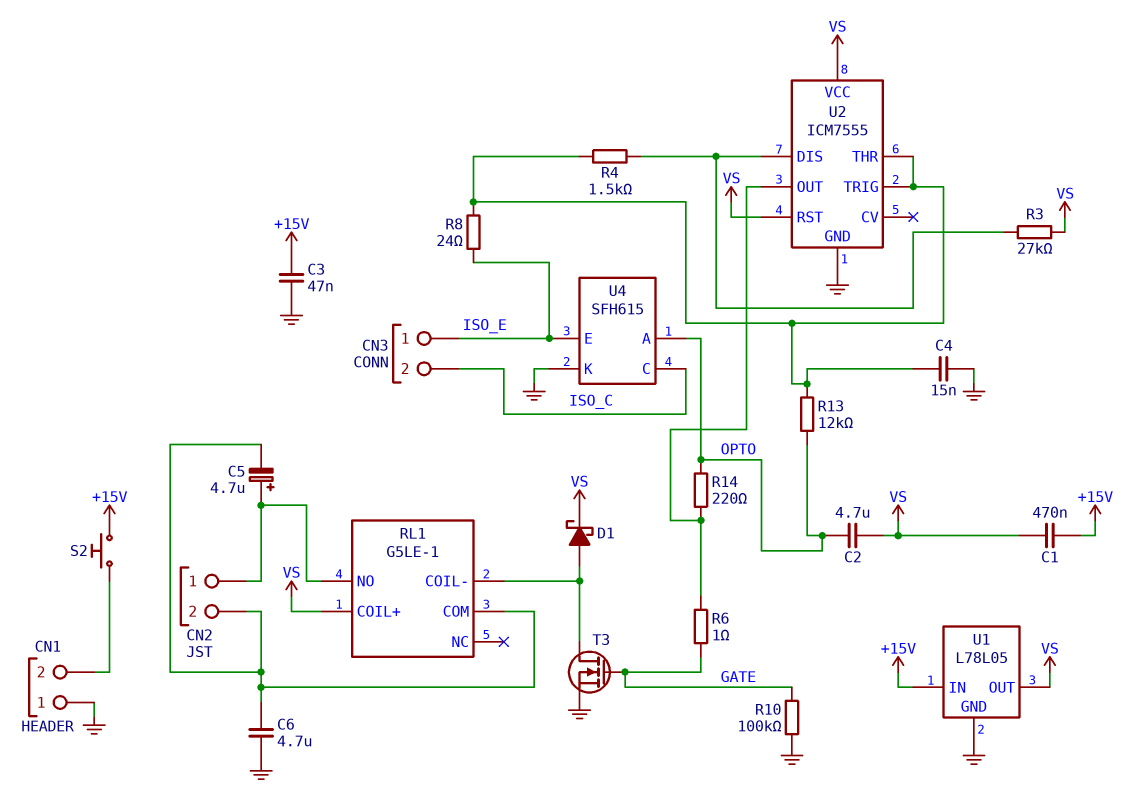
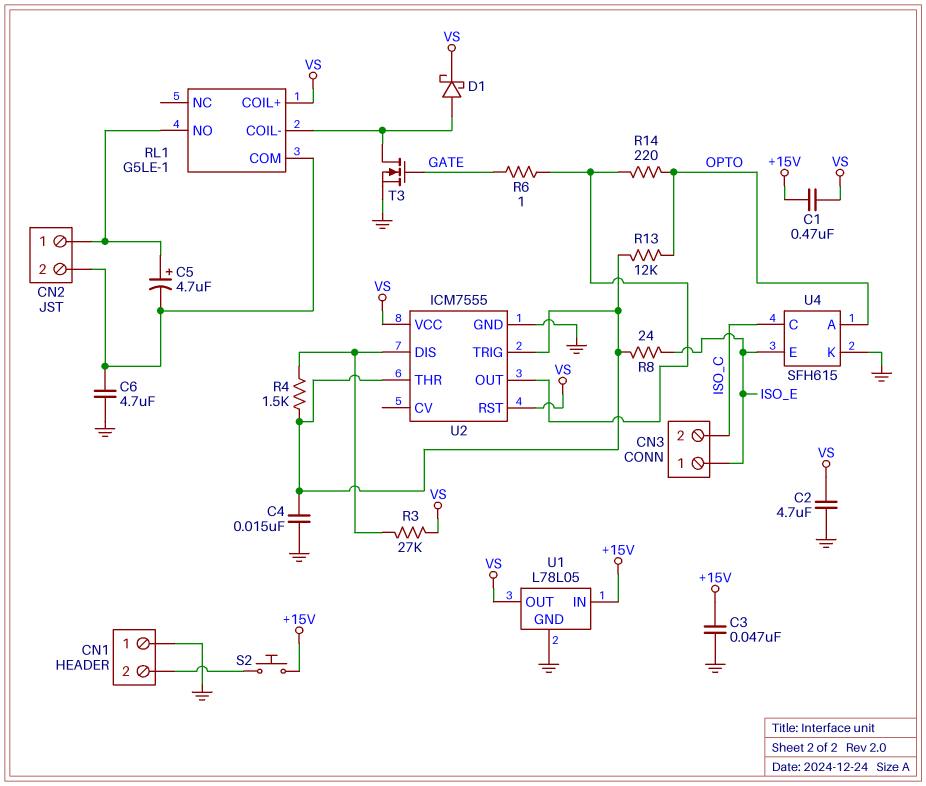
C2: 4.7uF (OPTO, VS) -> 4.7uF (GND, VS)
R10: 100k (GATE, GND) -> none

